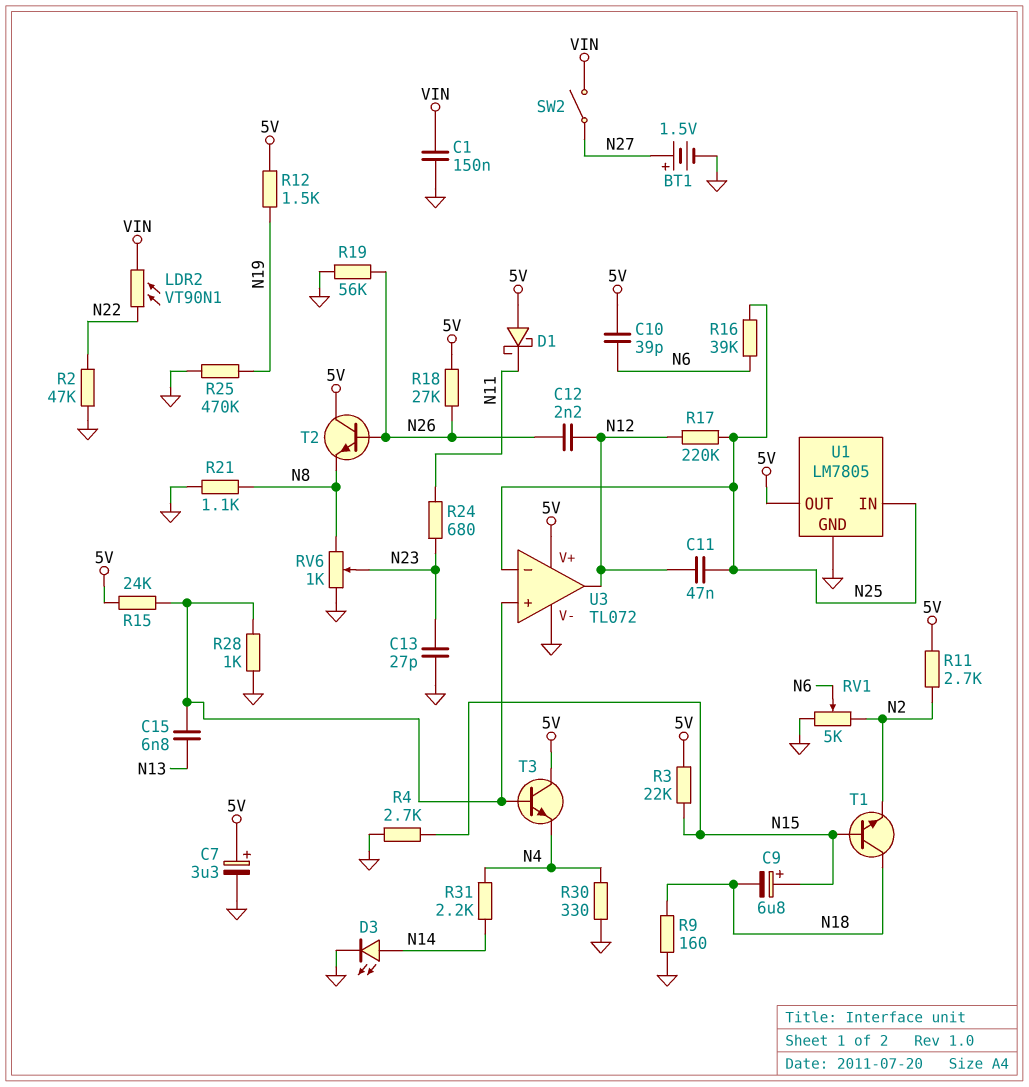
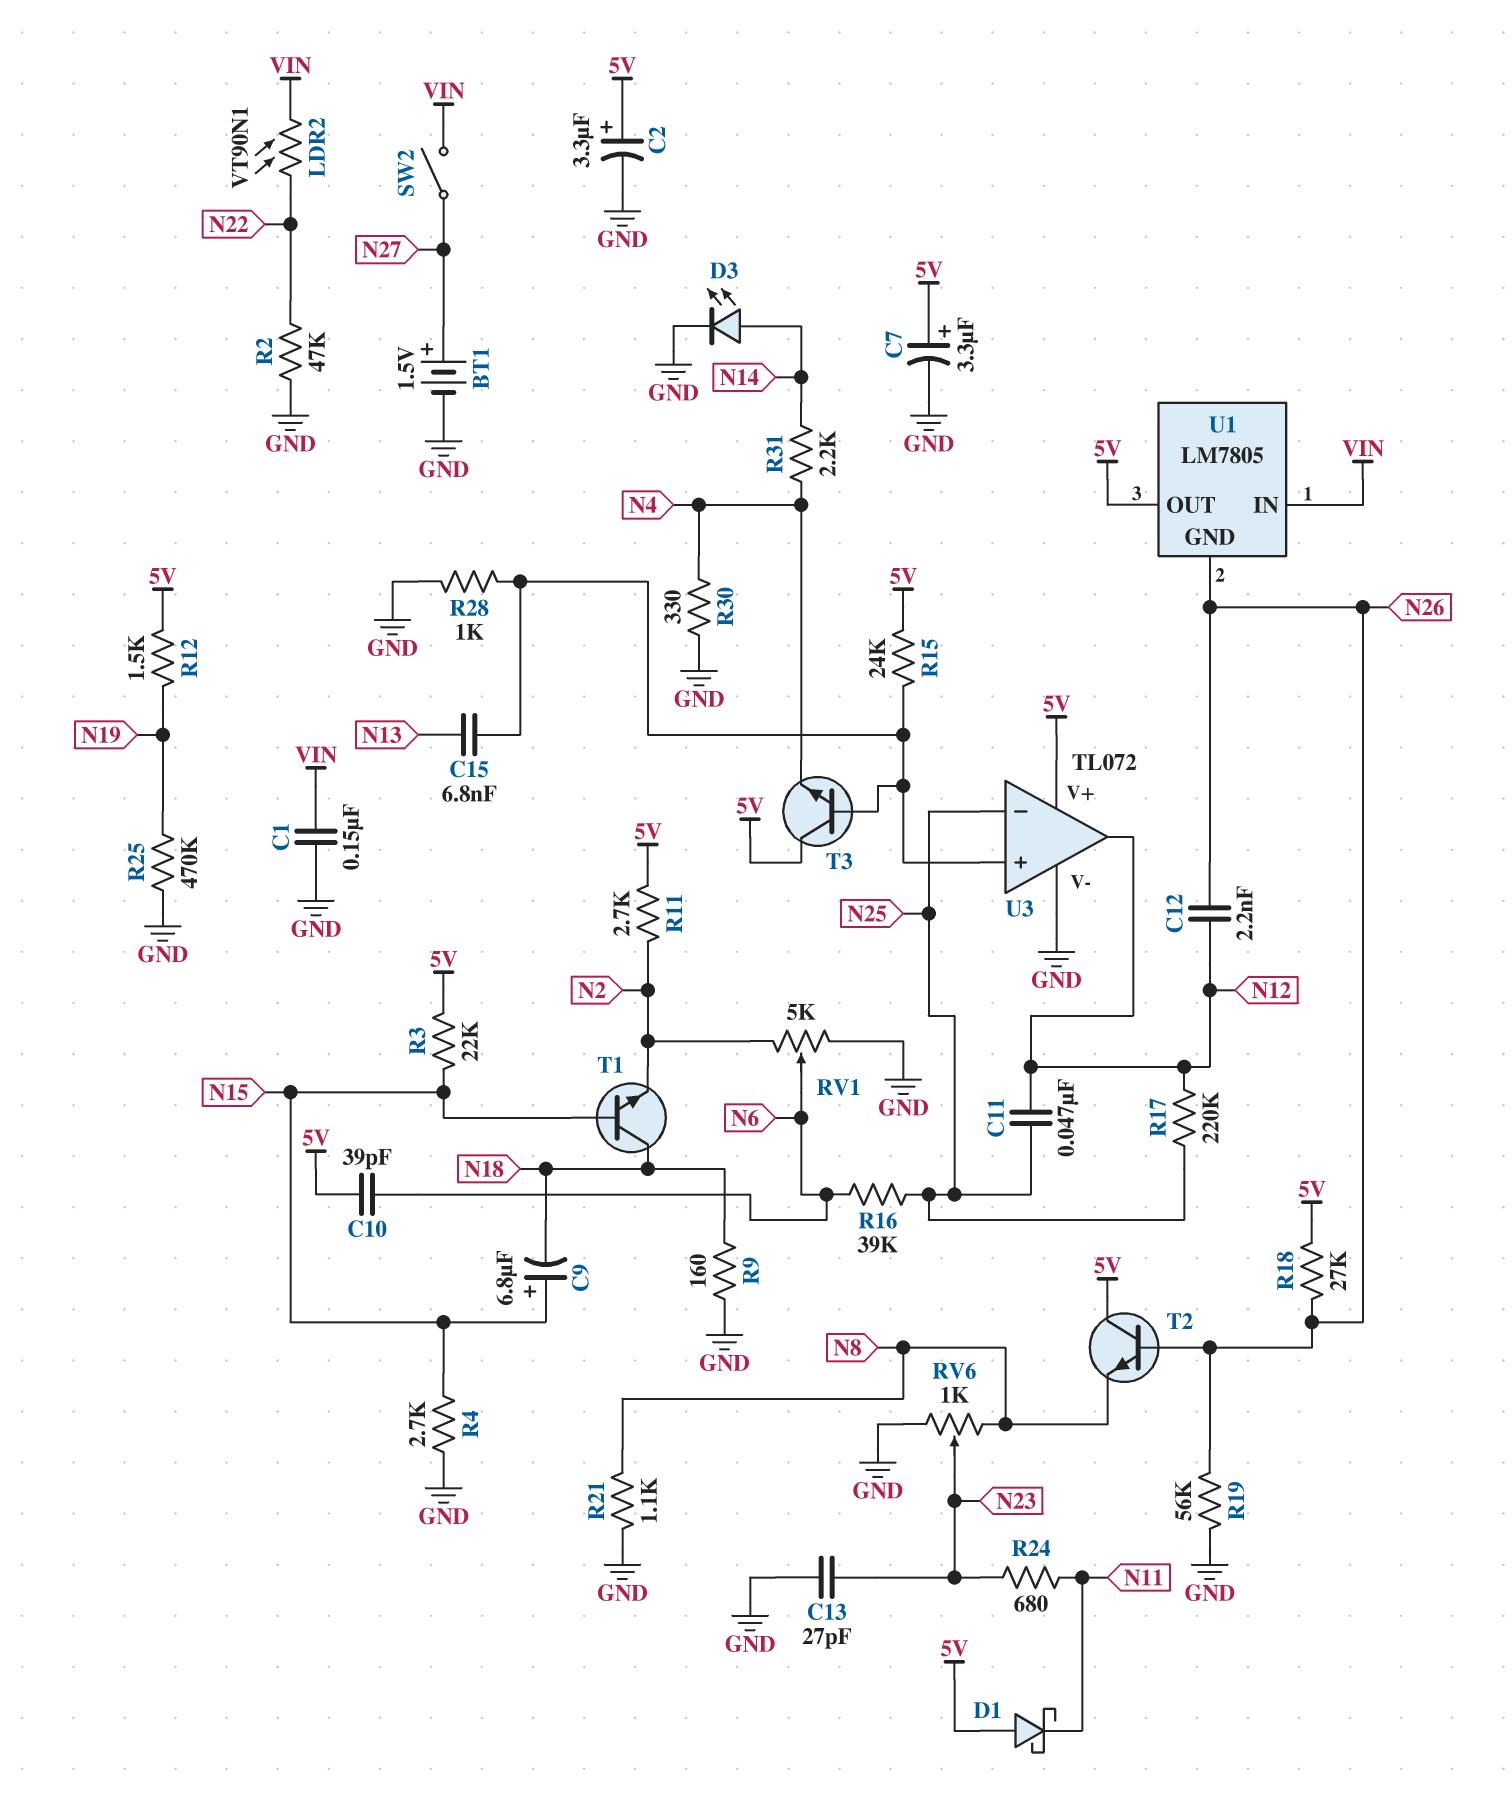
C2: none -> 3.3uF (plus 5V, minus GND)
U1 pin GND: GND -> N26
U1 pin IN: N25 -> VIN

